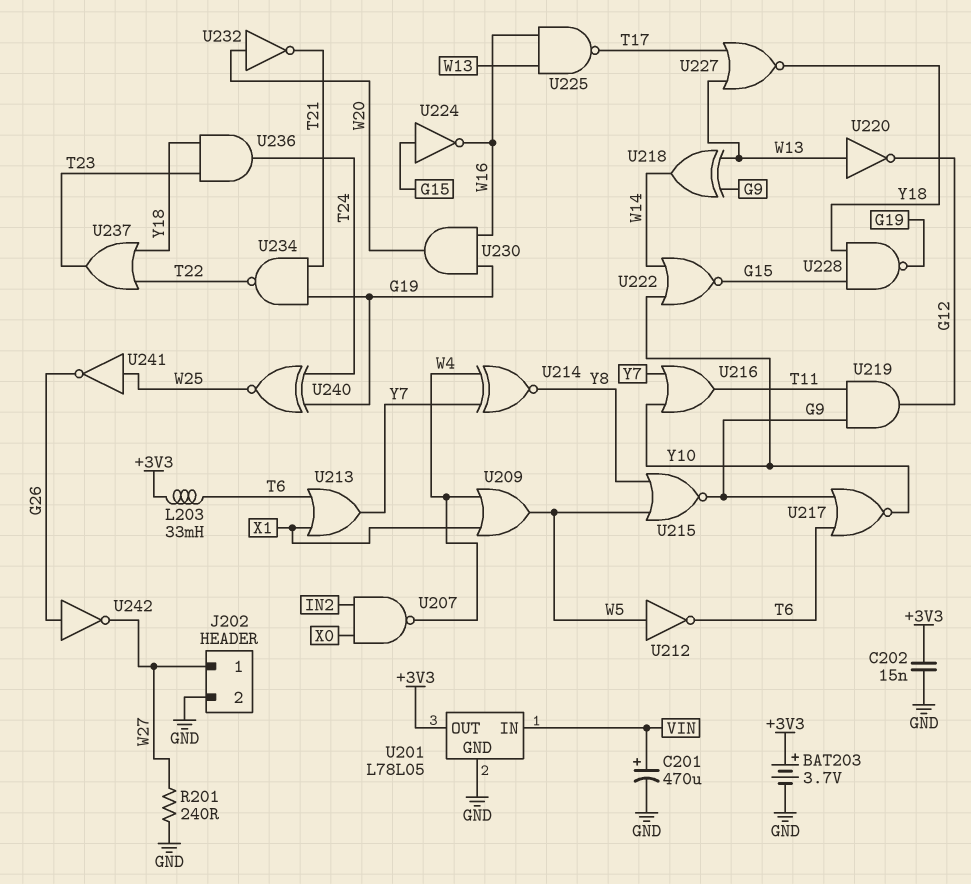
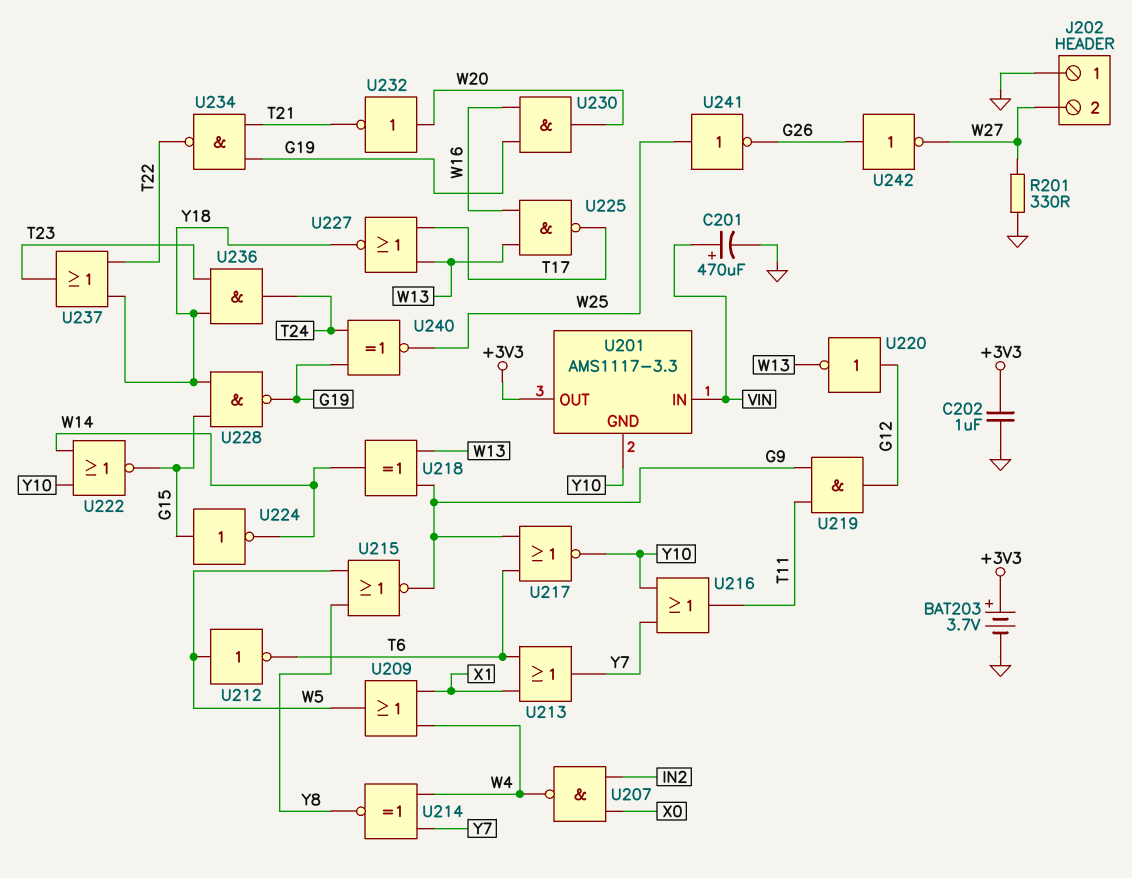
C202: 15nF (+3V3, GND) -> 1uF (+3V3, GND)
J202 pin 1: W27 -> GND
J202 pin 2: GND -> W27
L203: 33mH (+3V3, T6) -> none
R201: 240 (GND, W27) -> 330 (GND, W27)
U201: L78L05 -> AMS1117-3.3
U201 pin GND: GND -> Y10
U220: NOT (in W13, out G12) -> NOT (in G12, out W13)
U224: NOT (in G15, out W16) -> NOT (in G15, out W14)

